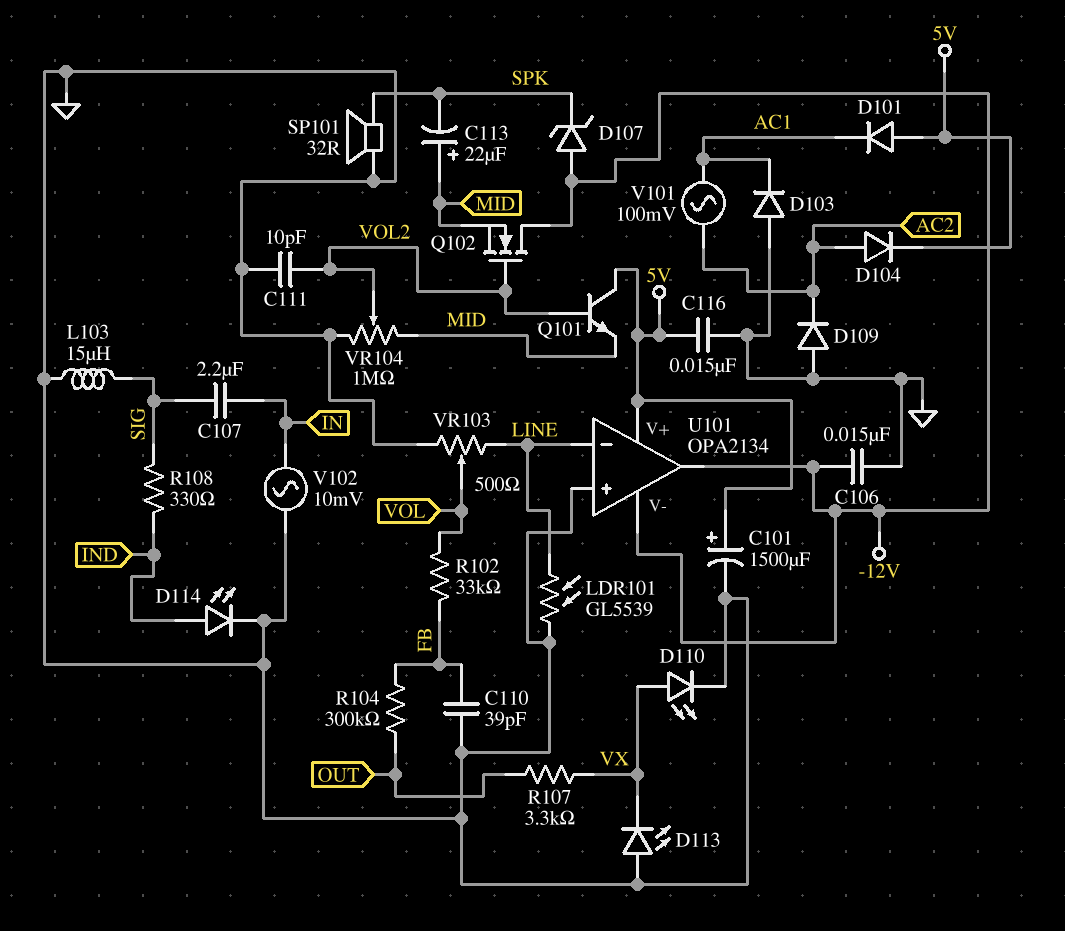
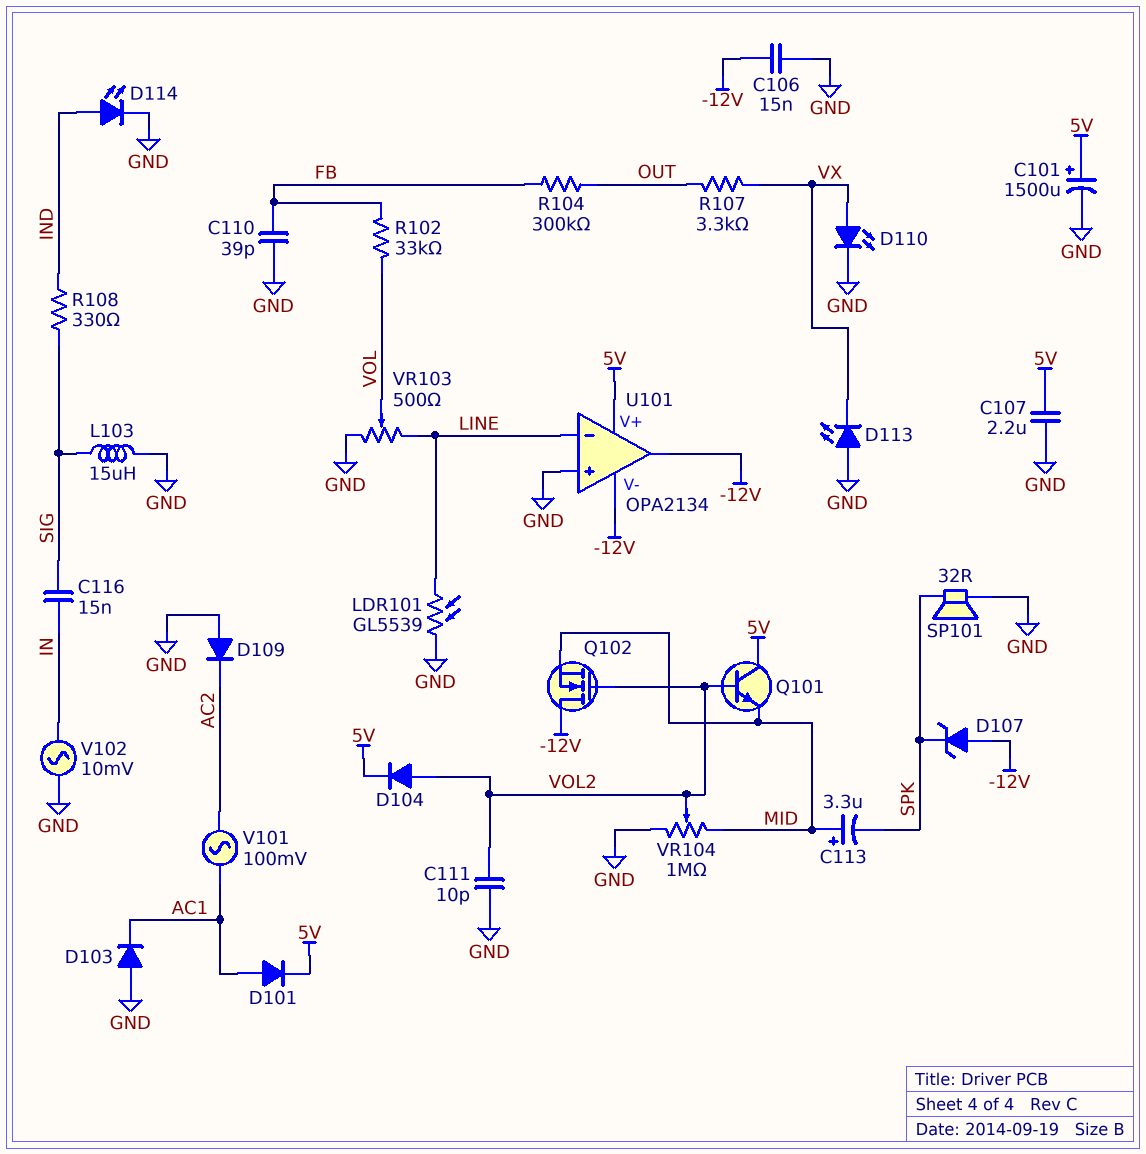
C107: 2.2uF (IN, SIG) -> 2.2uF (5V, GND)
C113: 22uF (plus MID, minus SPK) -> 3.3uF (plus MID, minus SPK)
C116: 15nF (5V, GND) -> 15nF (IN, SIG)
D101: diode (A 5V, K AC1) -> diode (A AC1, K 5V)
D104: diode (A AC2, K 5V) -> diode (A VOL2, K 5V)

